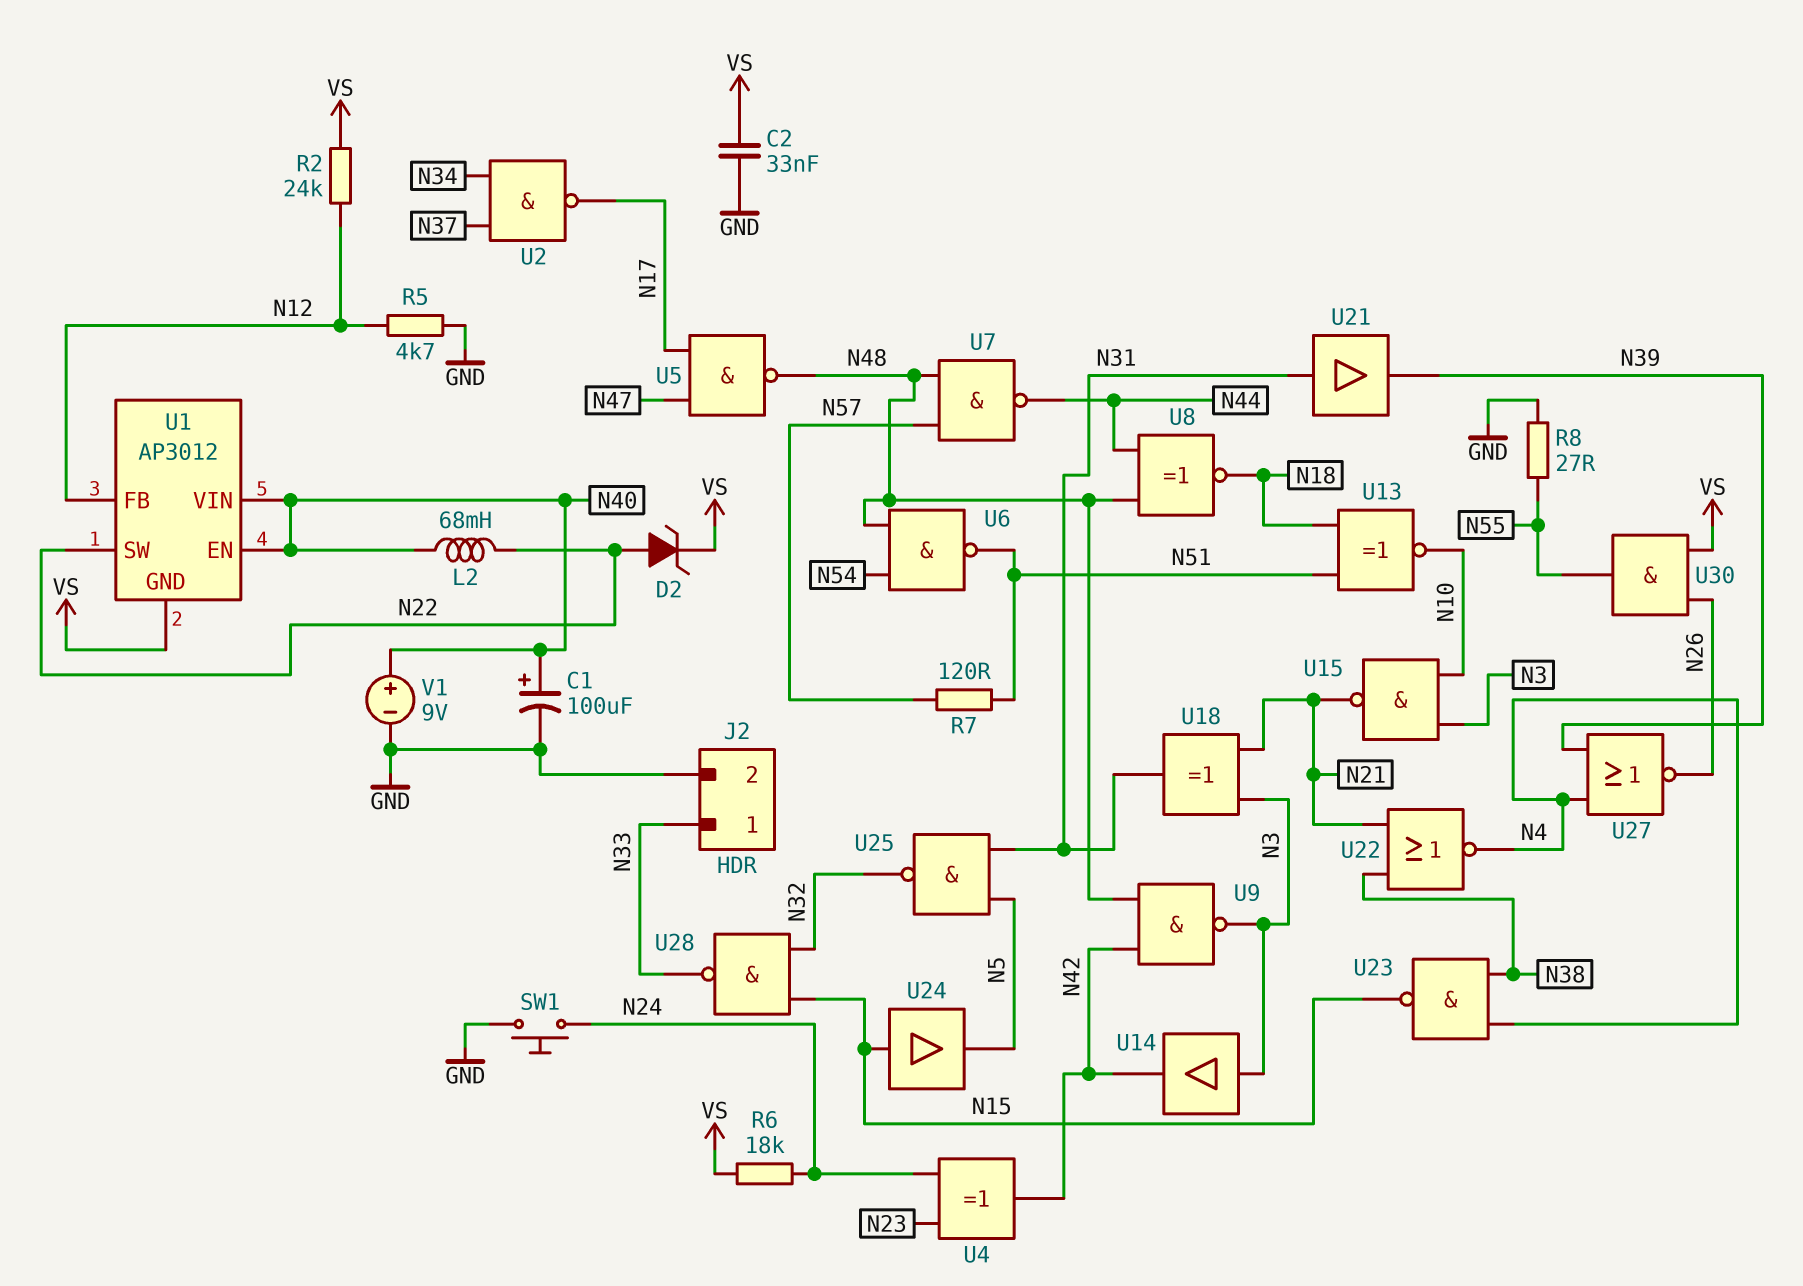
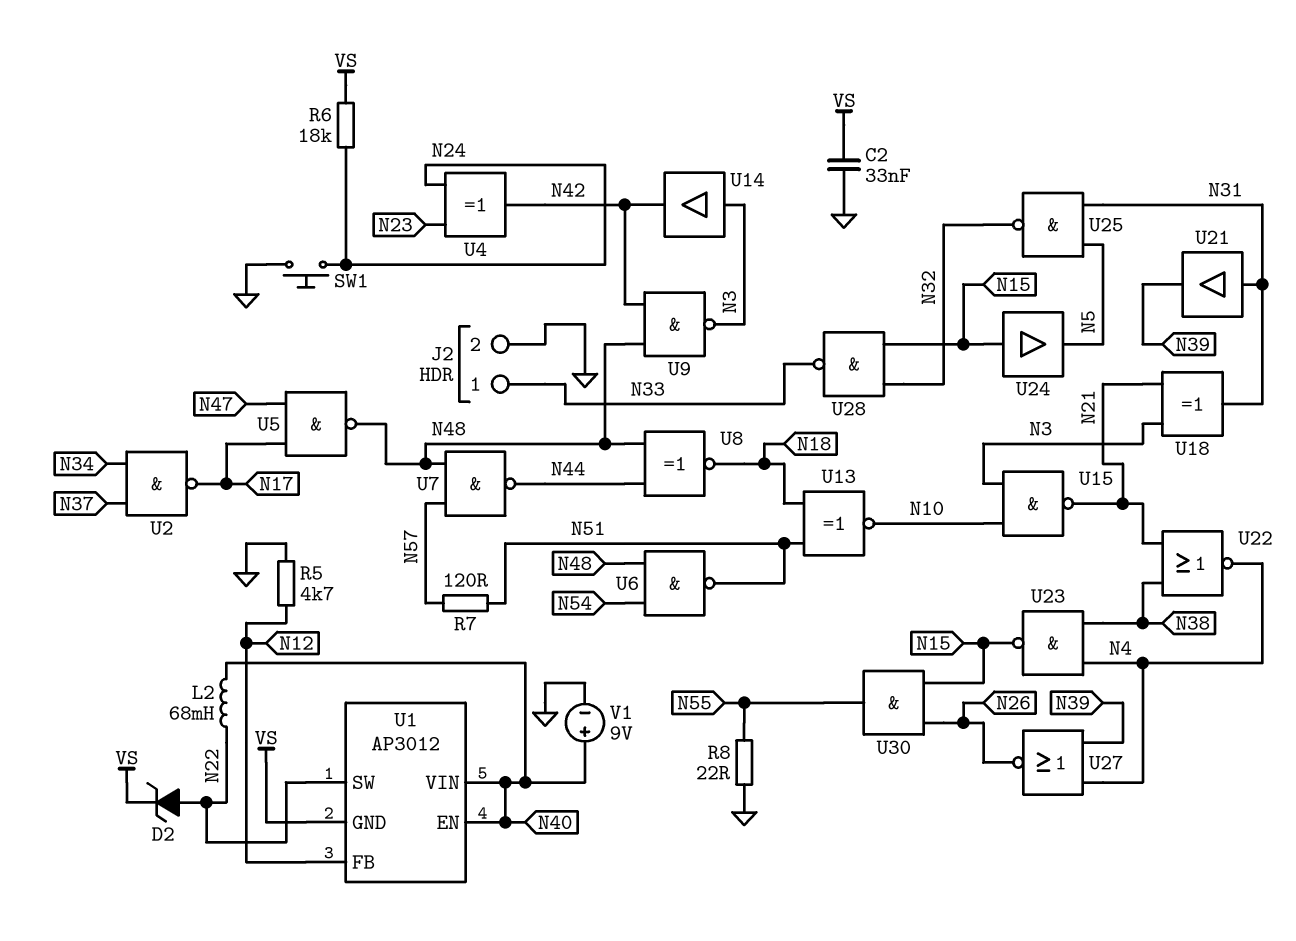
C1: 100uF (plus N40, minus GND) -> none
R2: 24k (N12, VS) -> none
R8: 27 (GND, N55) -> 22 (GND, N55)
U30: AND (in N26, in VS, out N55) -> AND (in N15, in N26, out N55)

